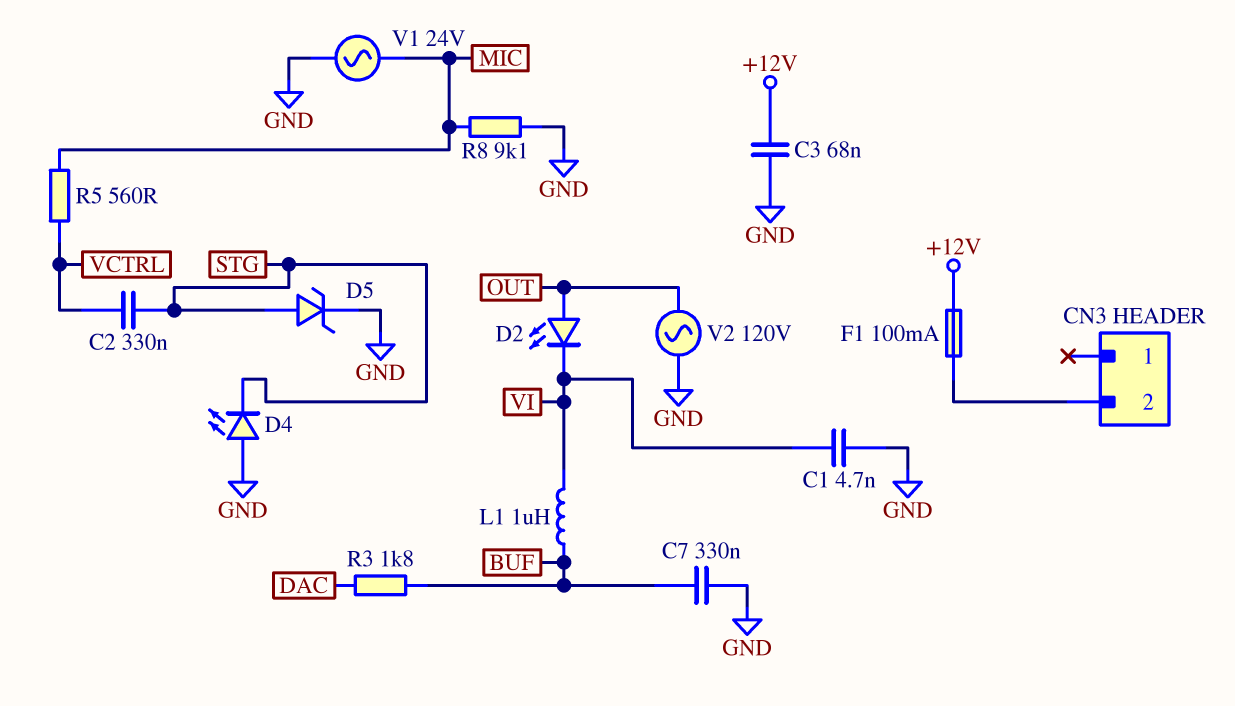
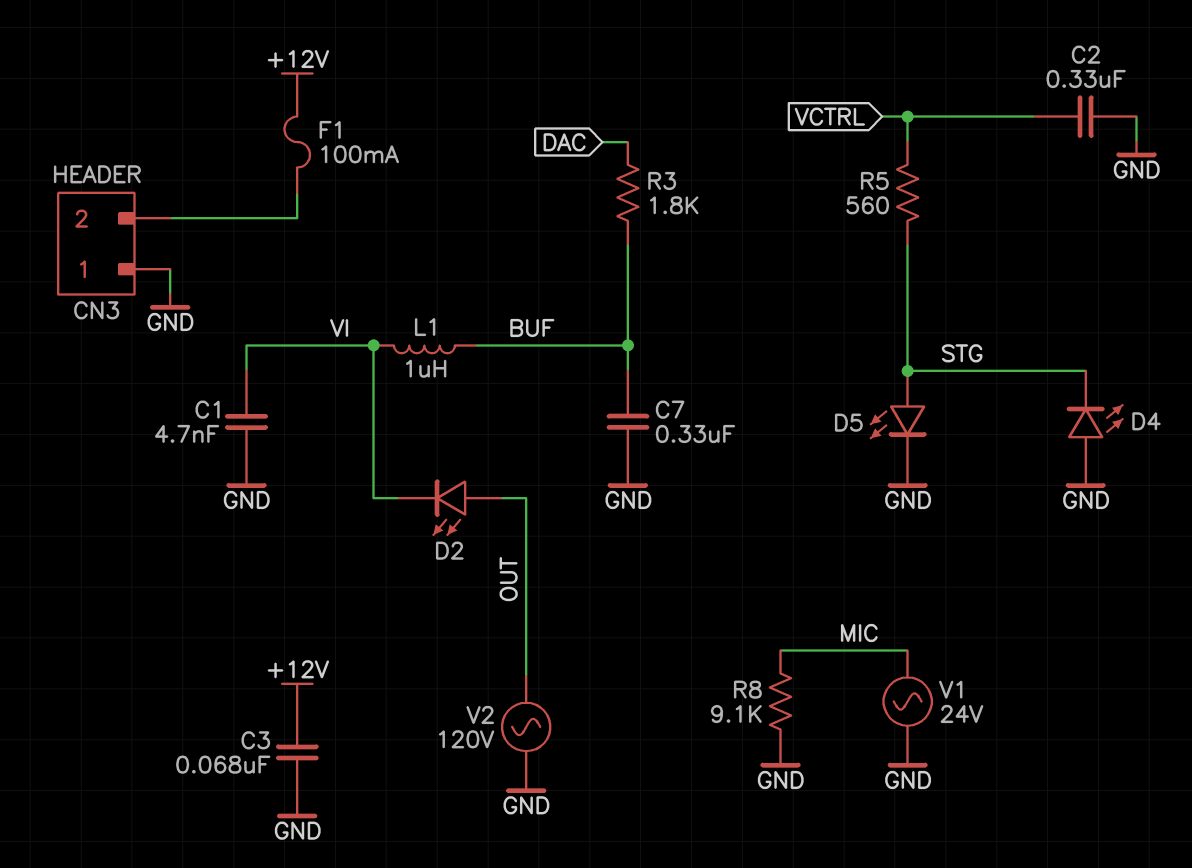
C2: 330nF (STG, VCTRL) -> 330nF (GND, VCTRL)
CN3 pin 1: none -> GND
D5: zener (A STG, K GND) -> LED (A STG, K GND)
R5: 560 (MIC, VCTRL) -> 560 (STG, VCTRL)

